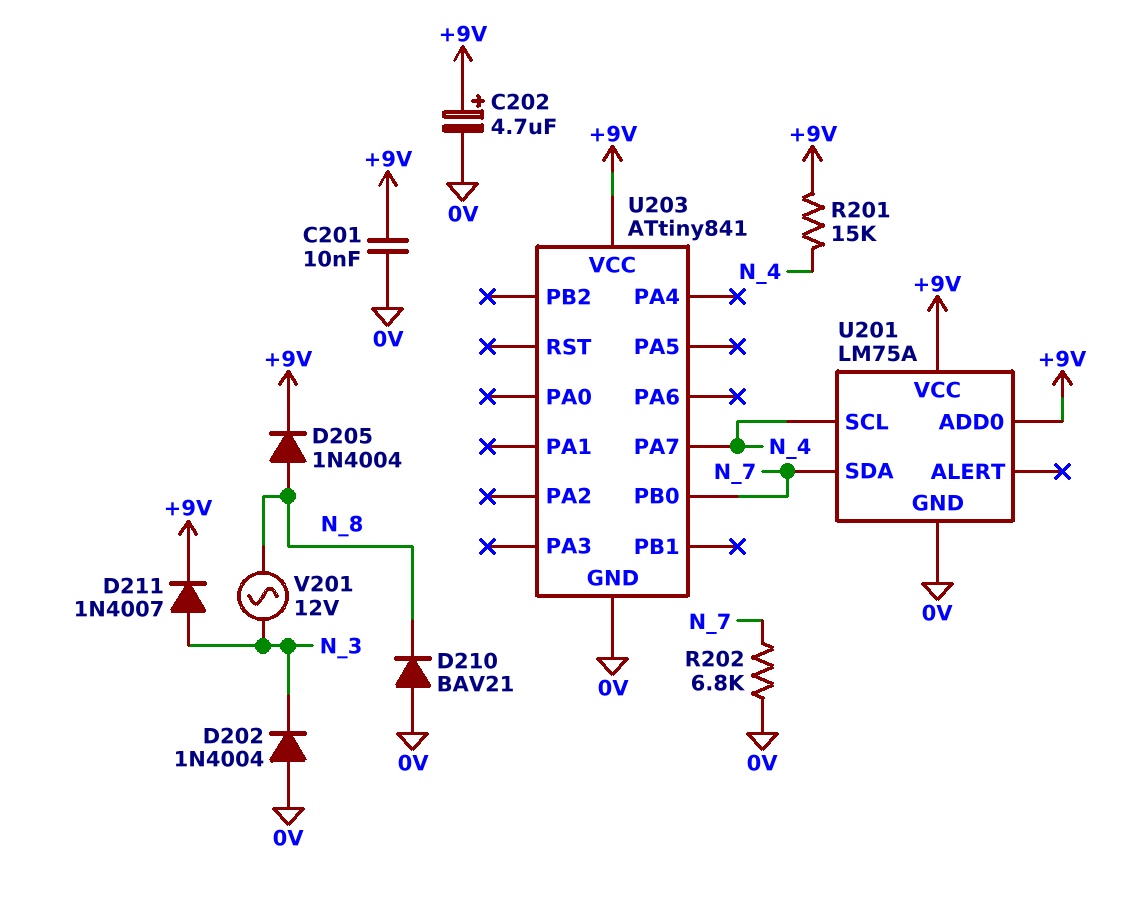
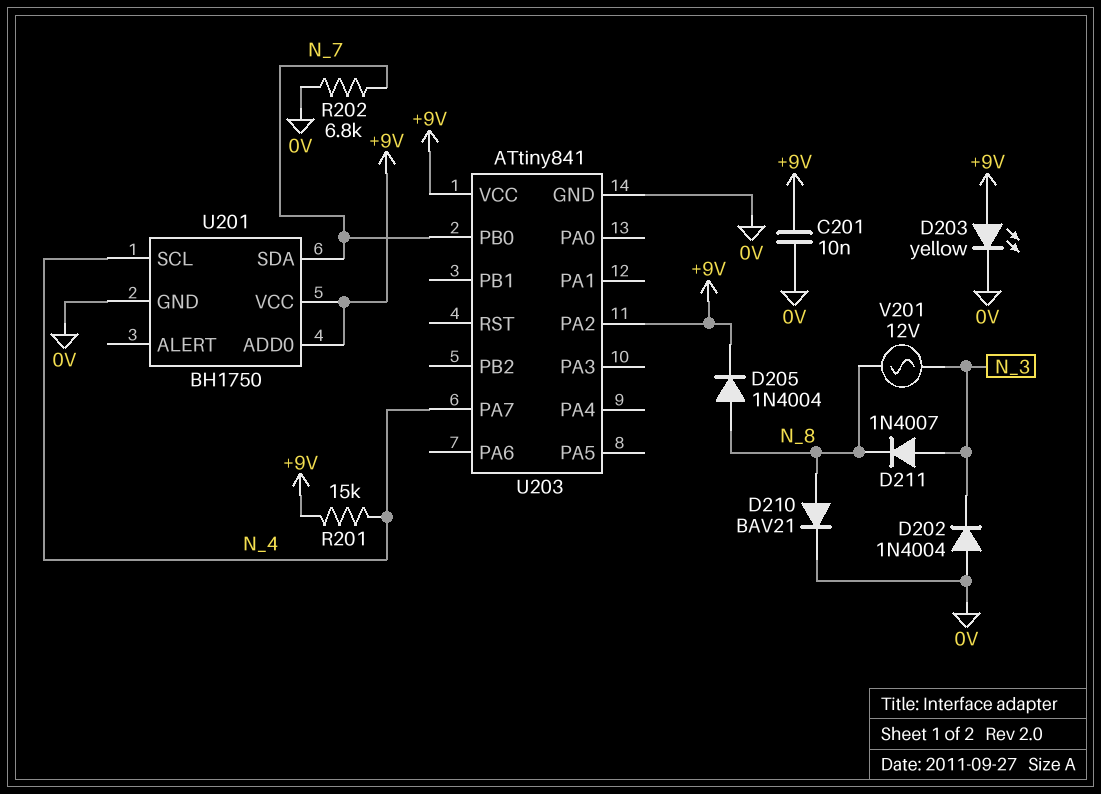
C202: 4.7uF (plus +9V, minus 0V) -> none
D203: none -> LED yellow (A +9V, K 0V)
D210: diode BAV21 (A 0V, K N_8) -> diode BAV21 (A N_8, K 0V)
D211: diode 1N4007 (A N_3, K +9V) -> diode 1N4007 (A N_3, K N_8)
U201: LM75A -> BH1750
U203 pin PA2: none -> +9V

